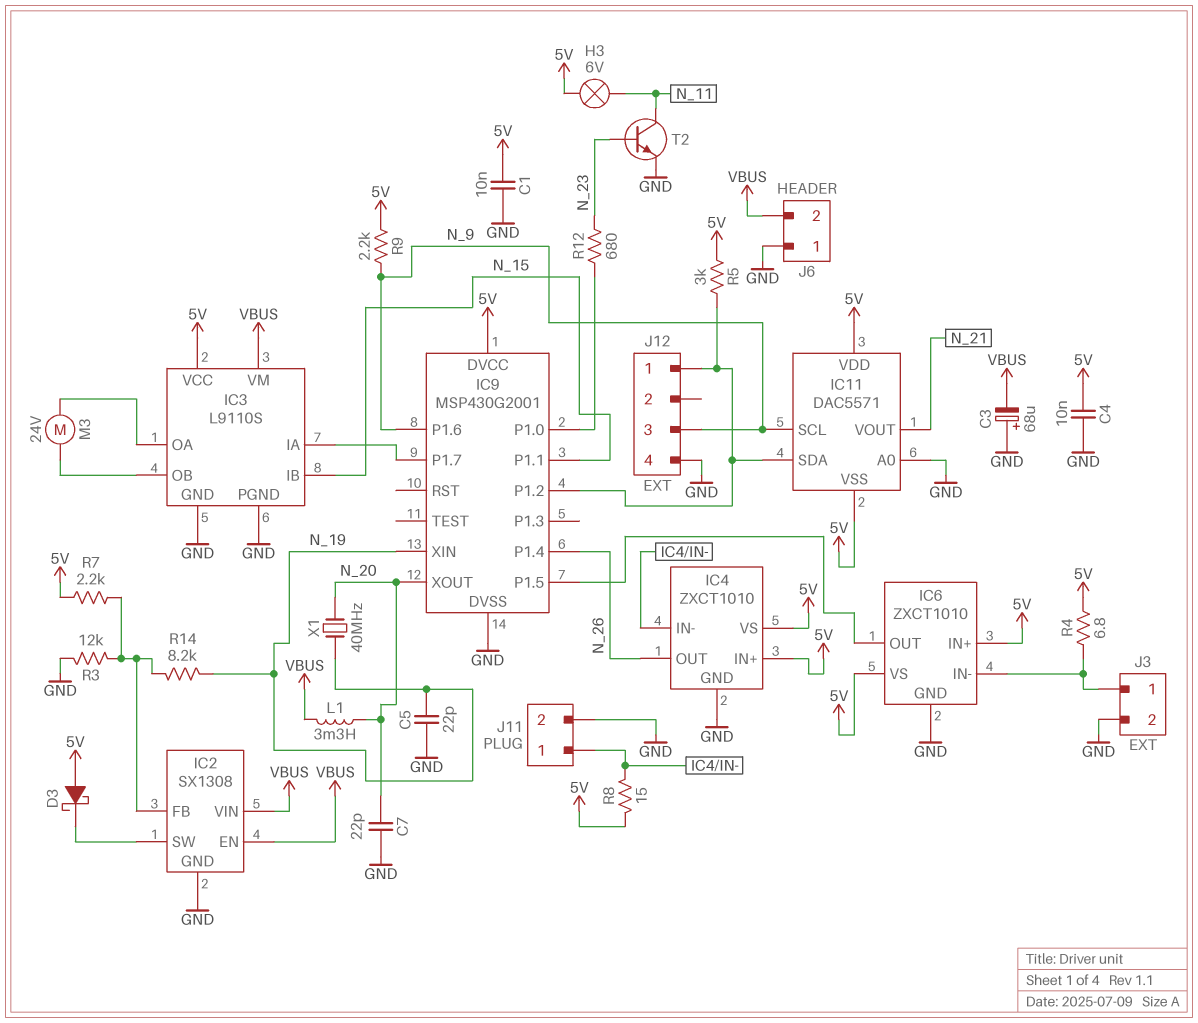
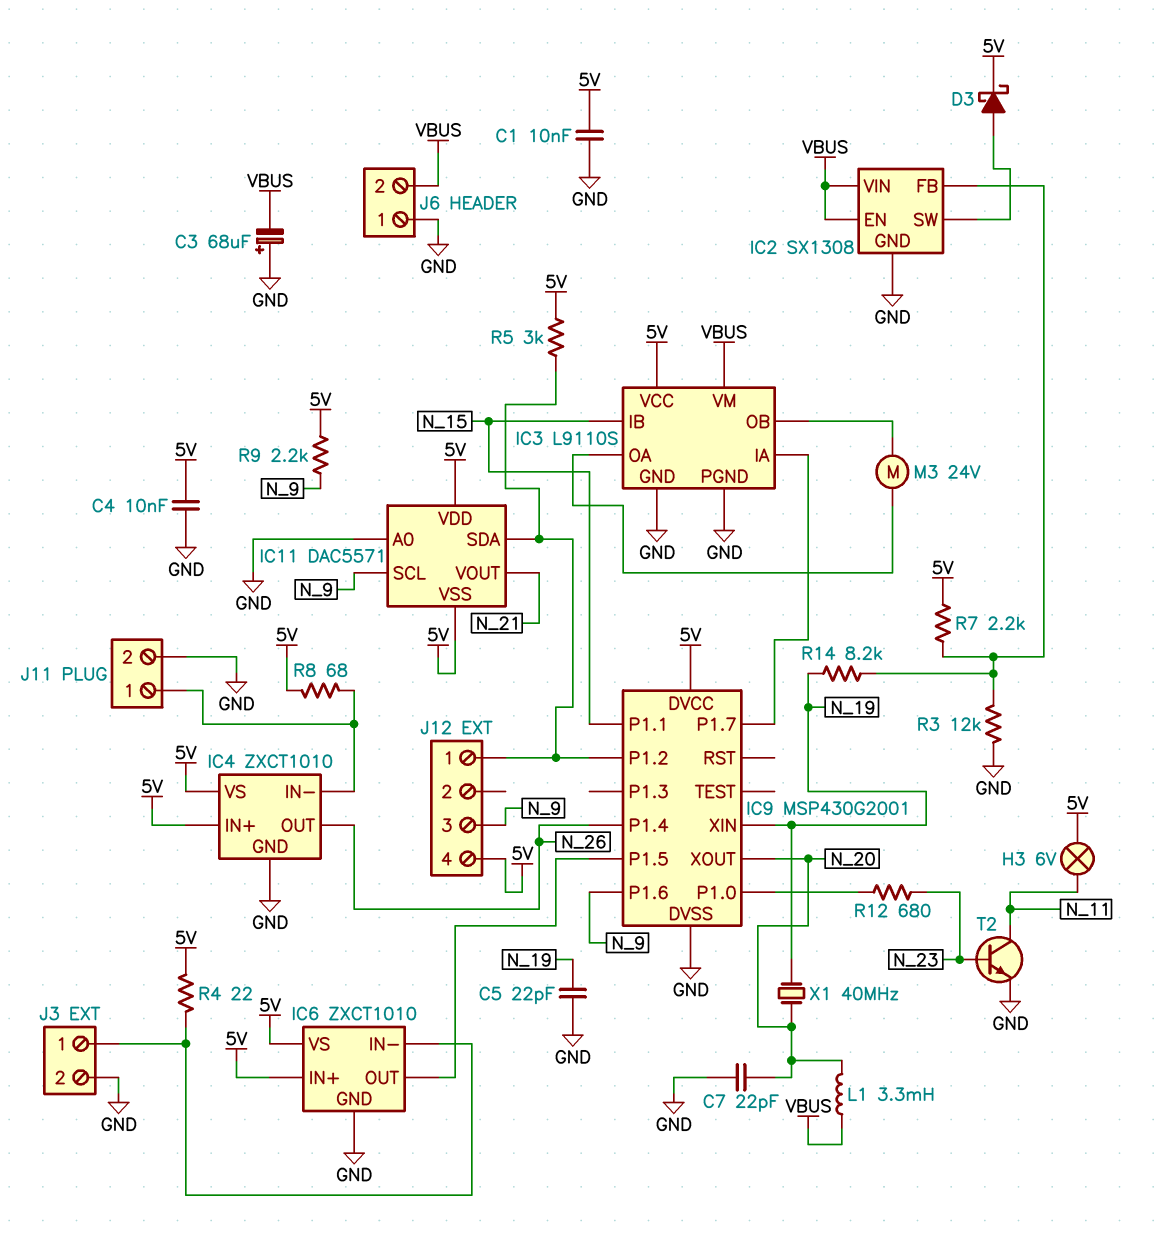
D3: schottky (A 5V, K IC2/SW) -> schottky (A IC2/SW, K 5V)
J12 pin 4: GND -> 5V
R4: 6.8 (5V, IC6/IN-) -> 22 (5V, IC6/IN-)
R8: 15 (5V, IC4/IN-) -> 68 (5V, IC4/IN-)

